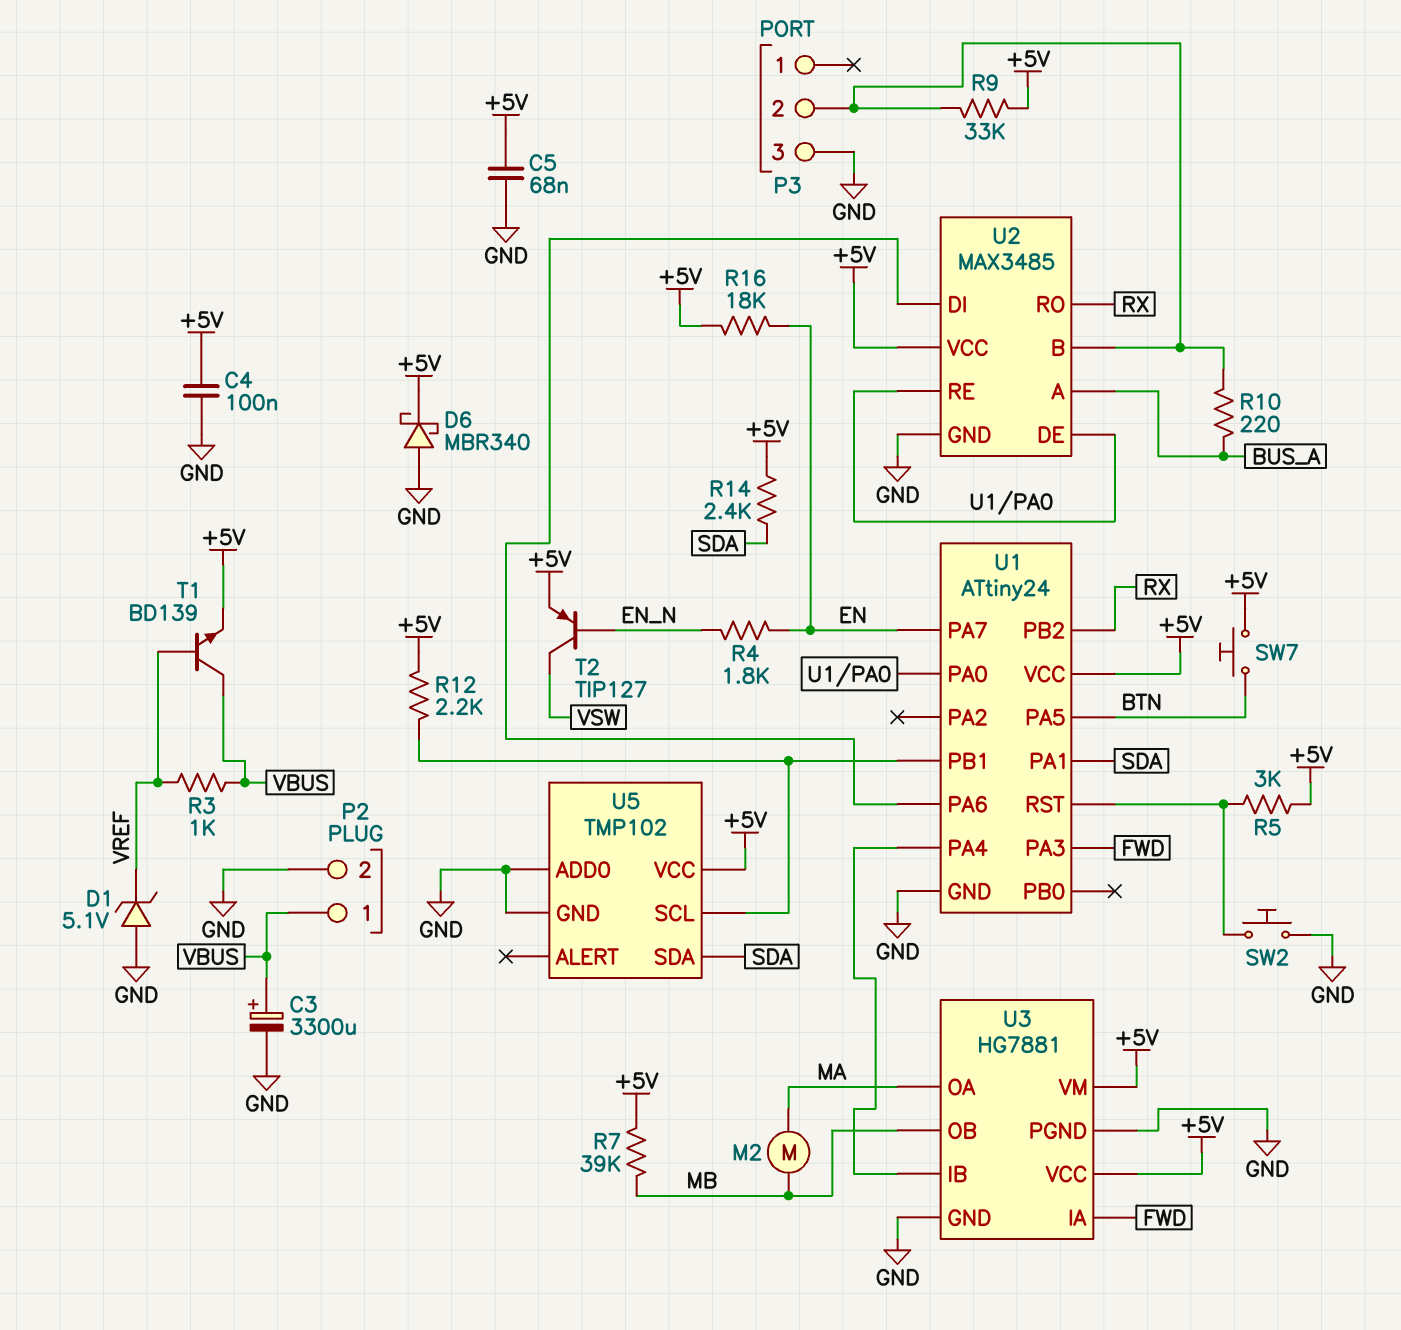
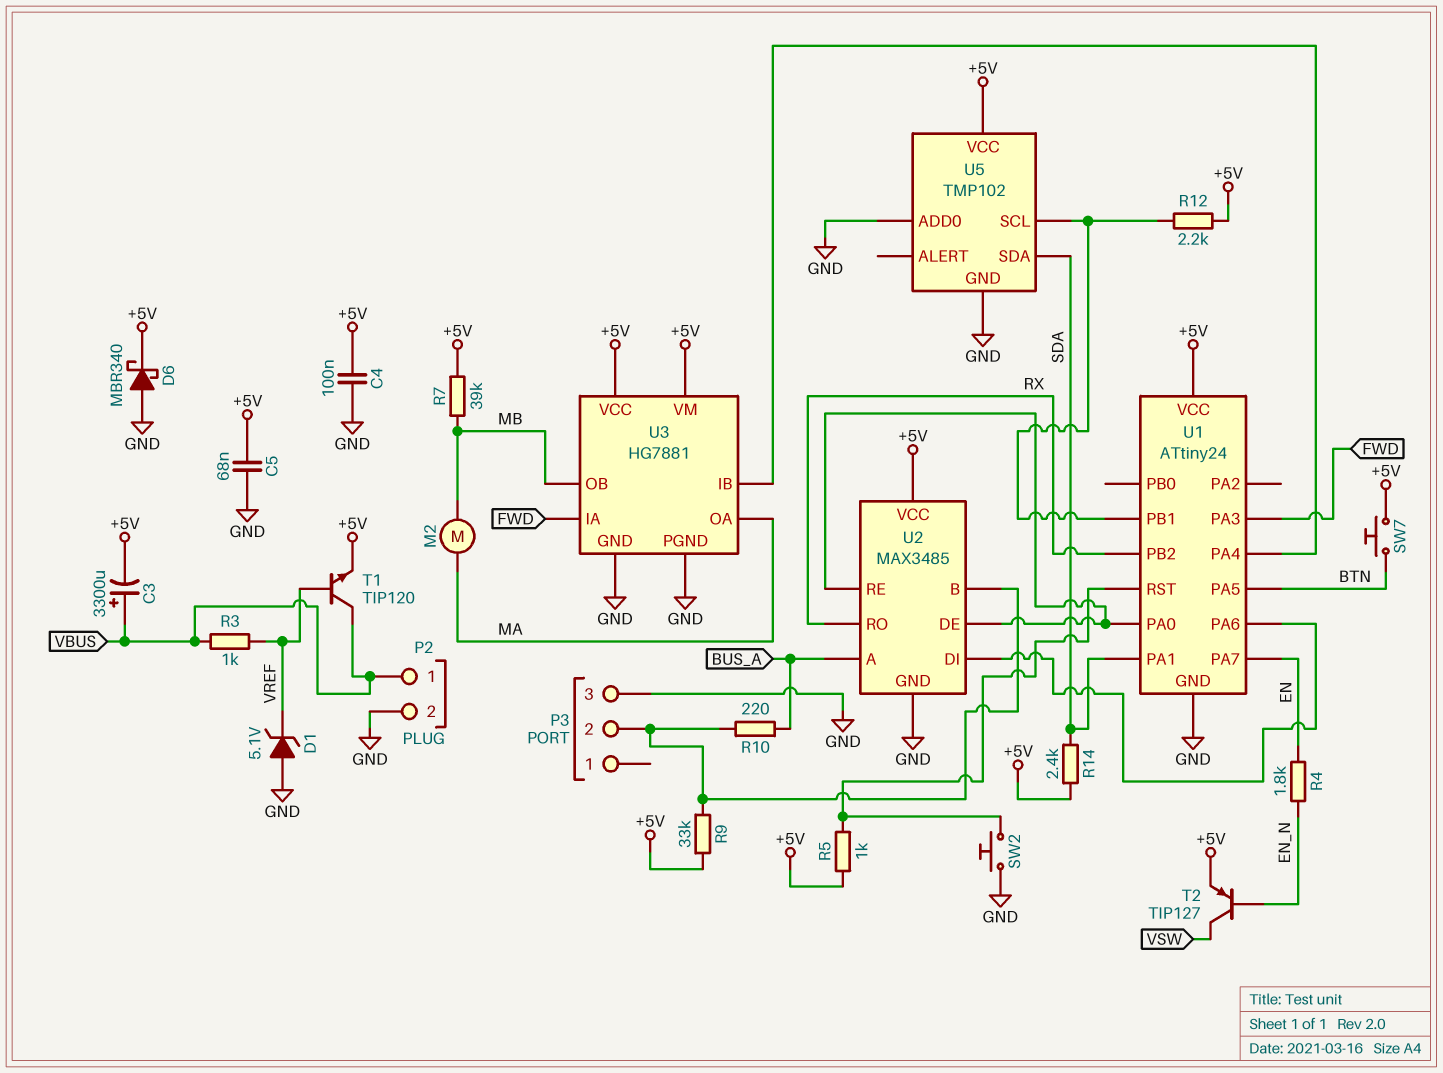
C3: 3300uF (plus VBUS, minus GND) -> 3300uF (plus VBUS, minus +5V)
R5: 3k (+5V, U1/RST) -> 1k (+5V, U1/RST)
R16: 18k (+5V, EN) -> none
T1: NPN BD139 (B VREF, C VBUS, E +5V) -> NPN TIP120 (B VREF, C VBUS, E +5V)

